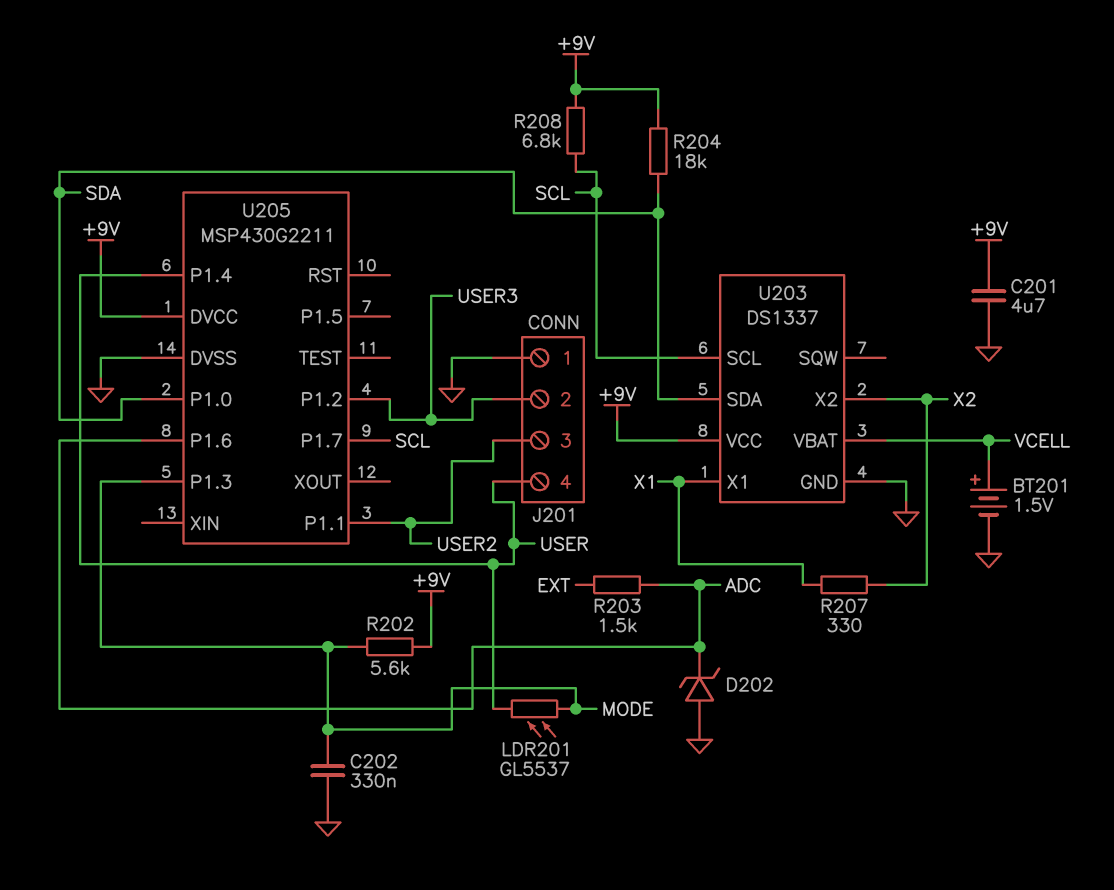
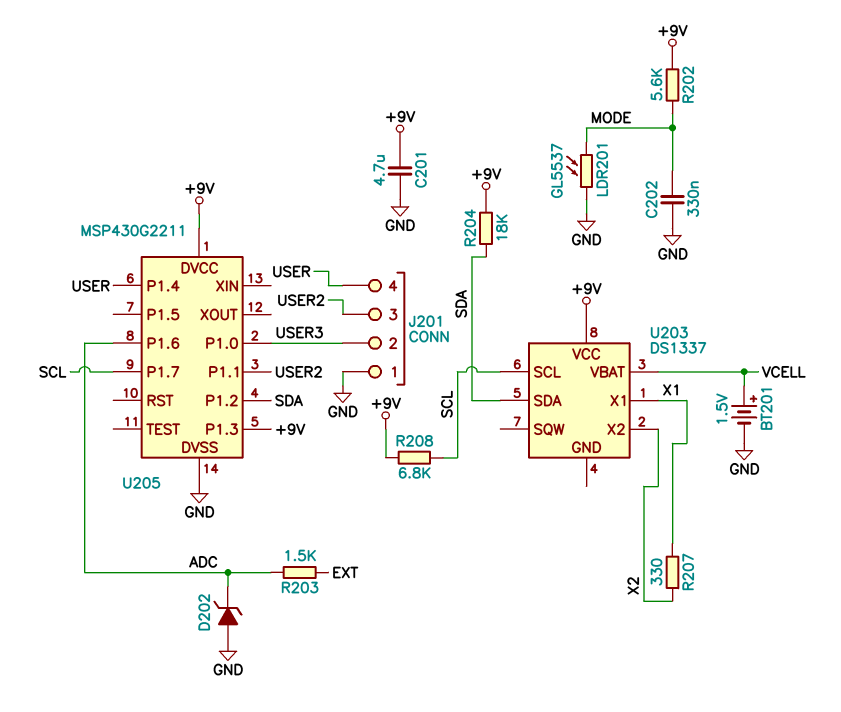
LDR201: GL5537 (MODE, USER) -> GL5537 (GND, MODE)
U203 pin GND: GND -> none
U205 pin P1.0: SDA -> USER3
U205 pin P1.2: USER3 -> SDA
U205 pin P1.3: MODE -> +9V

